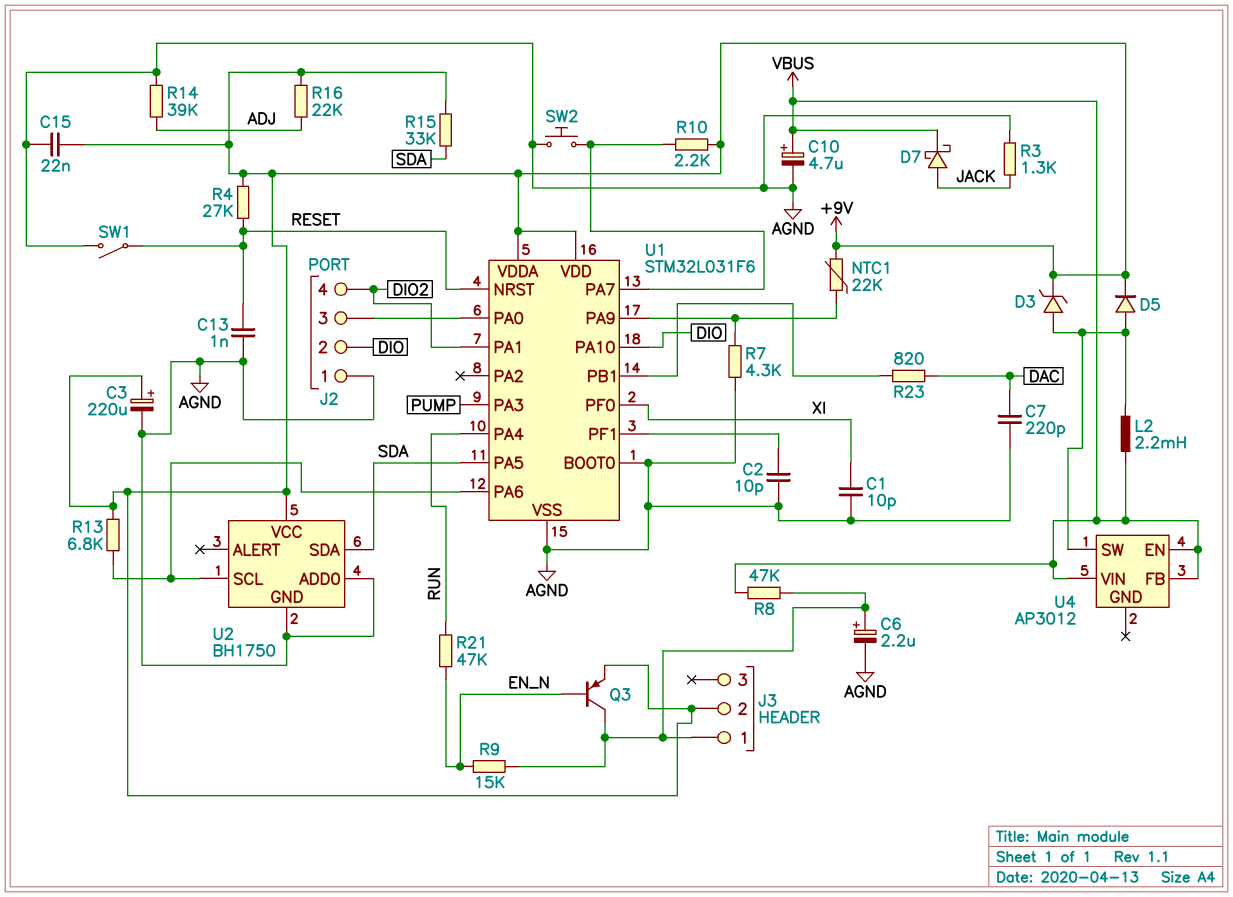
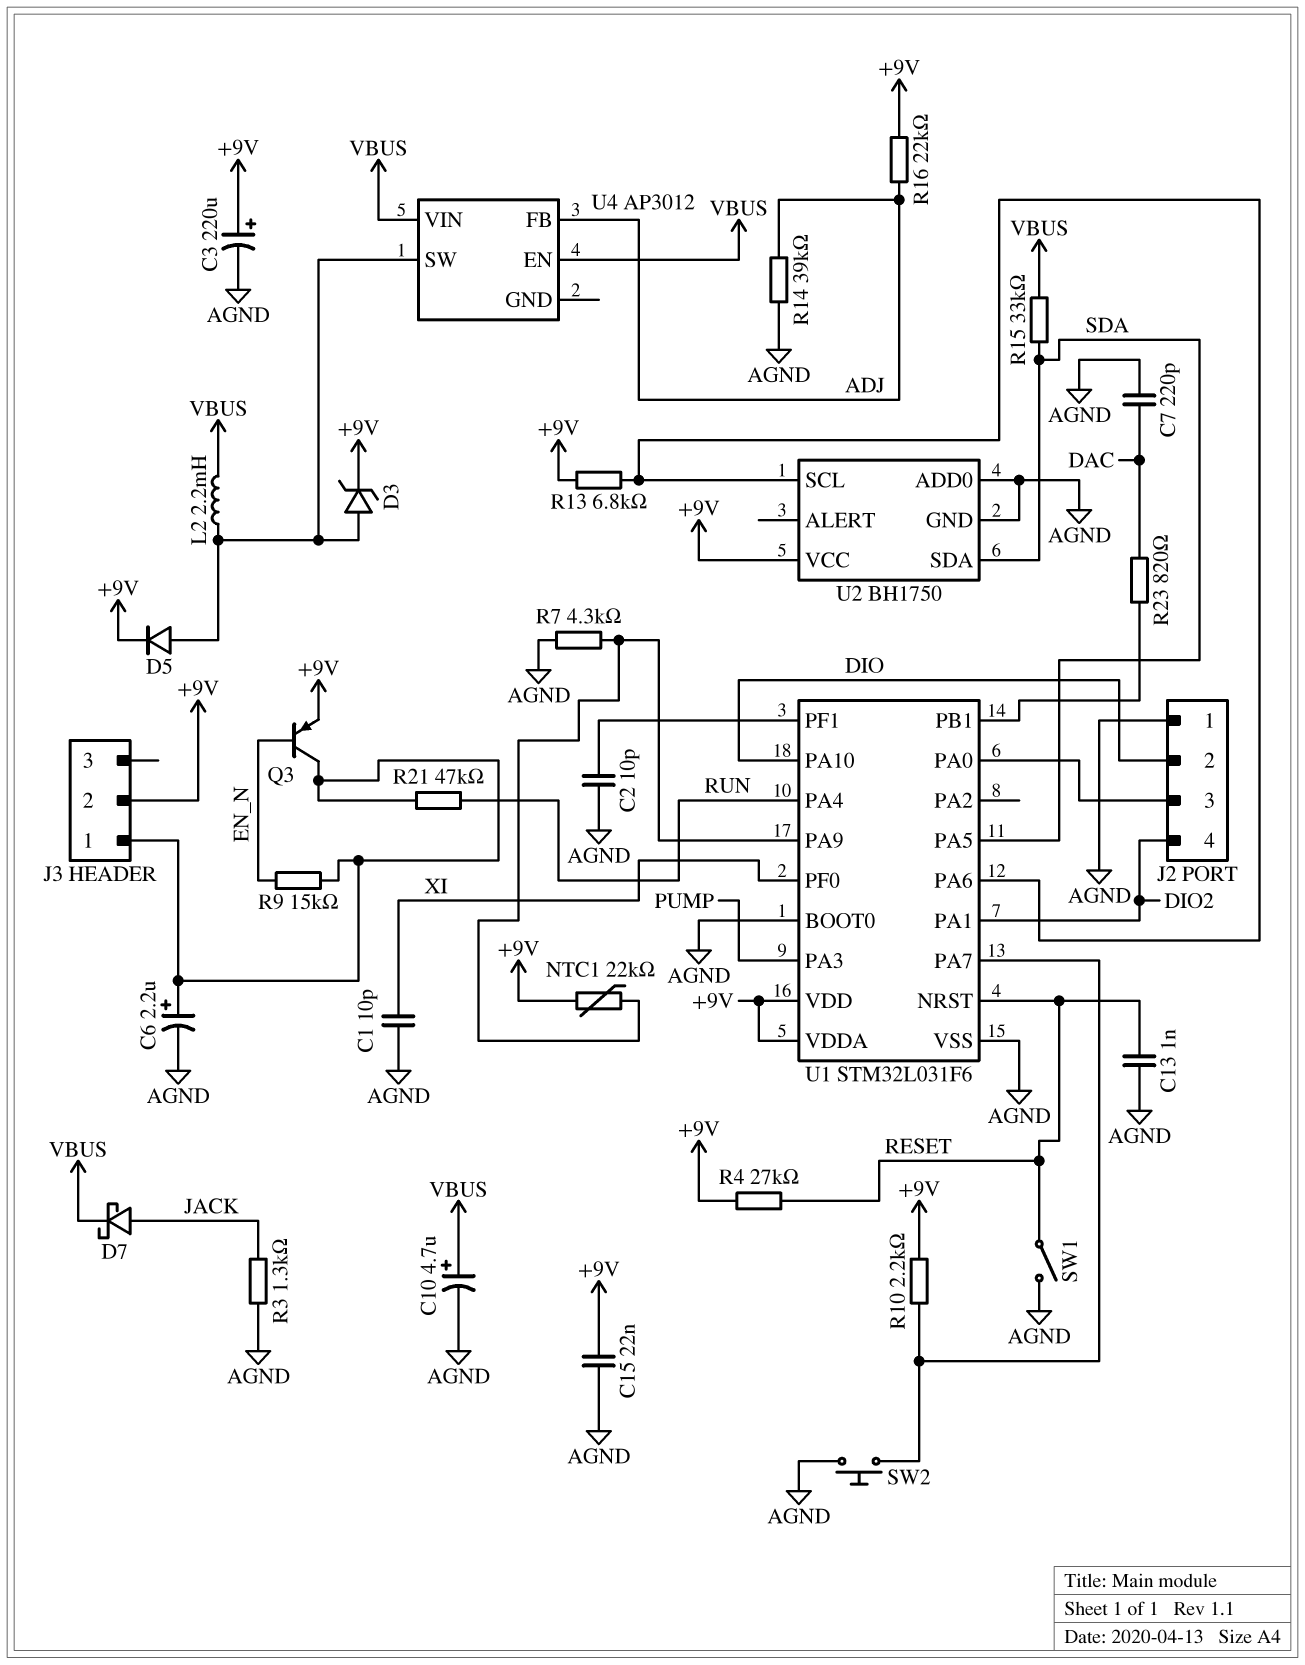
R8: 47k (J3/1, VBUS) -> none
R15: 33k (+9V, SDA) -> 33k (SDA, VBUS)
R21: 47k (EN_N, RUN) -> 47k (J3/1, RUN)
U4 pin FB: VBUS -> ADJ

